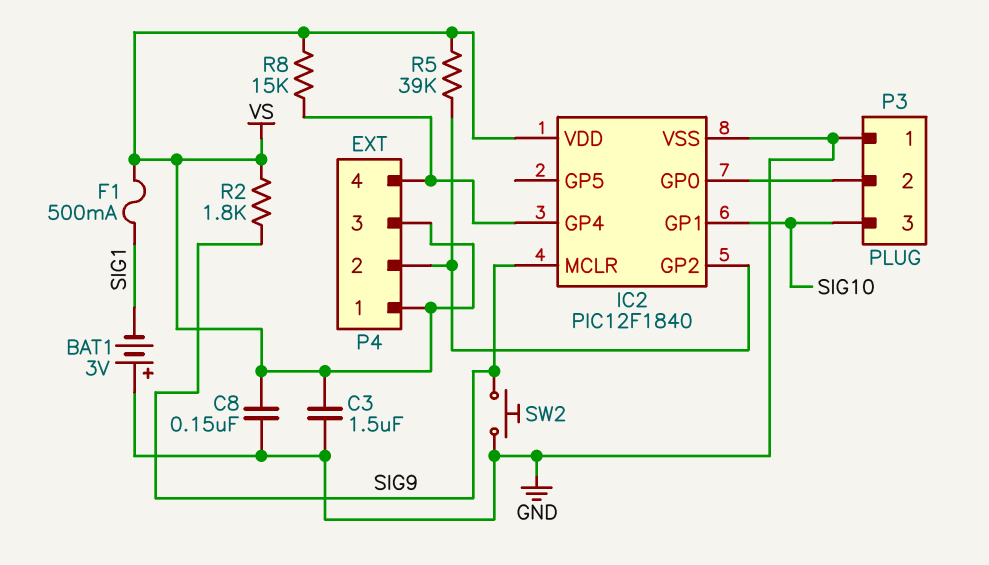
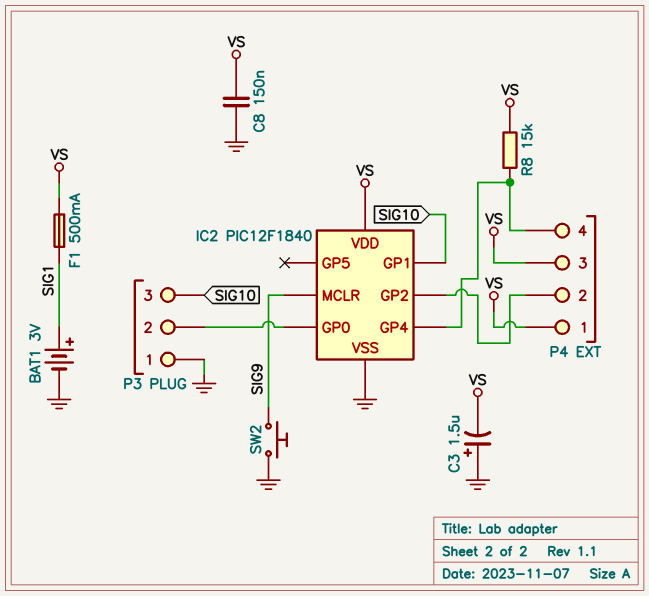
BAT1: 3V (plus GND, minus SIG1) -> 3V (plus SIG1, minus GND)
C3: 1.5uF (GND, VS) -> 1.5uF (plus GND, minus VS)
R2: 1.8k (SIG9, VS) -> none
R5: 39k (IC2/GP2, VS) -> none

